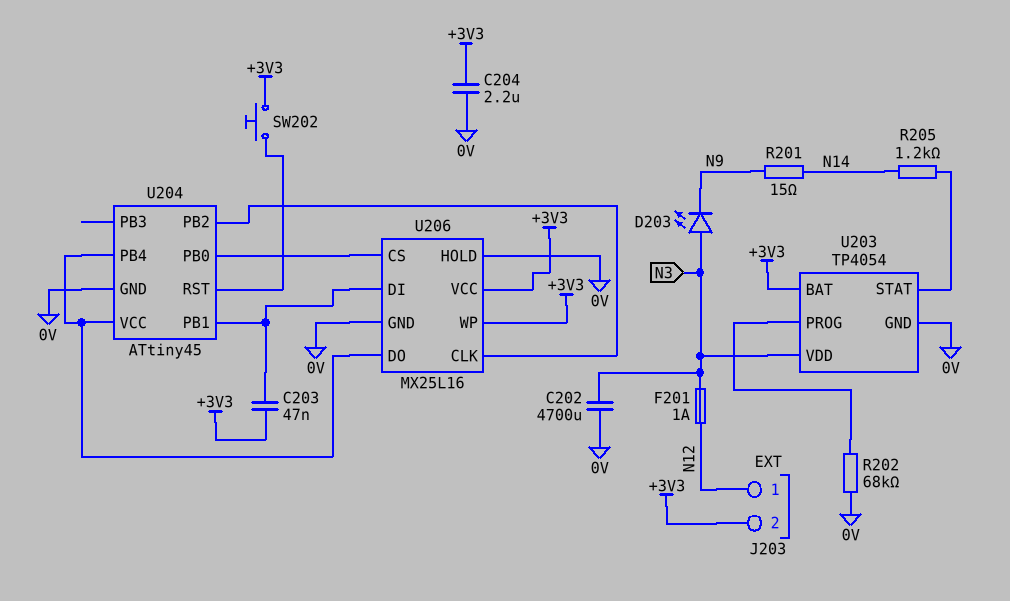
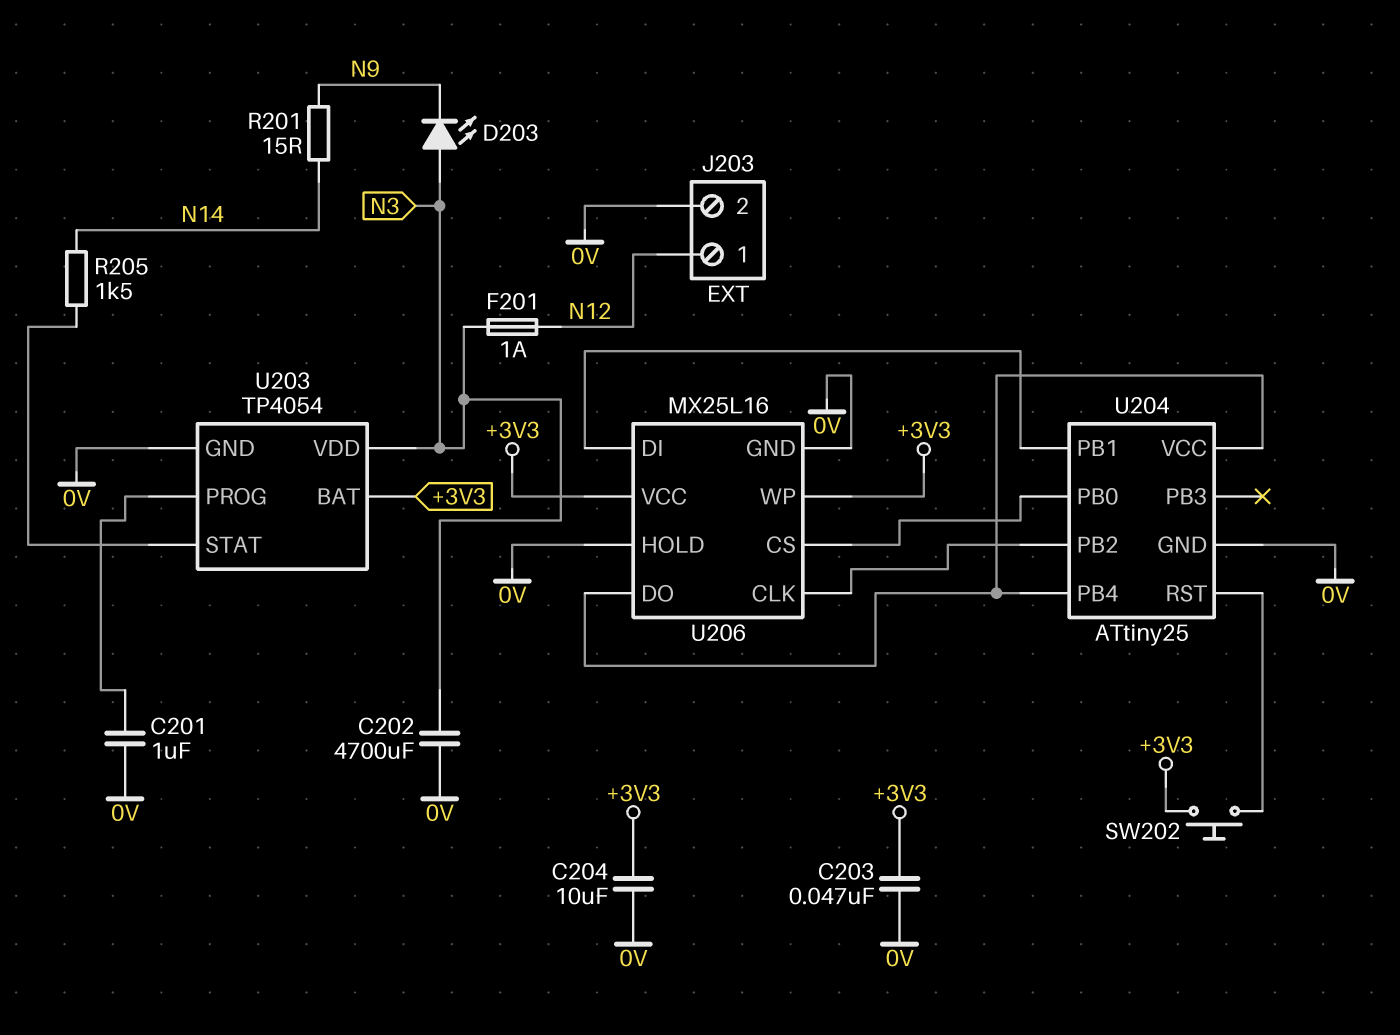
C201: none -> 1uF (0V, U203/PROG)
C203: 47nF (+3V3, U204/PB1) -> 47nF (+3V3, 0V)
C204: 2.2uF (+3V3, 0V) -> 10uF (+3V3, 0V)
J203 pin 2: +3V3 -> 0V
R202: 68k (0V, U203/PROG) -> none
R205: 1.2k (N14, U203/STAT) -> 1.5k (N14, U203/STAT)
U204: ATtiny45 -> ATtiny25

